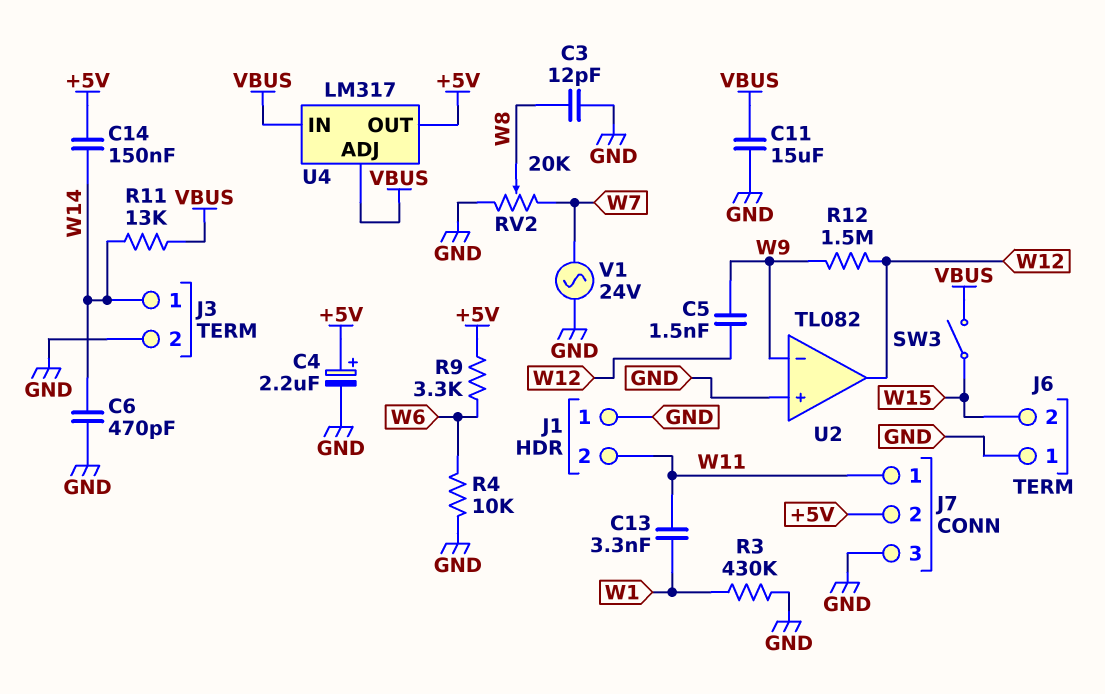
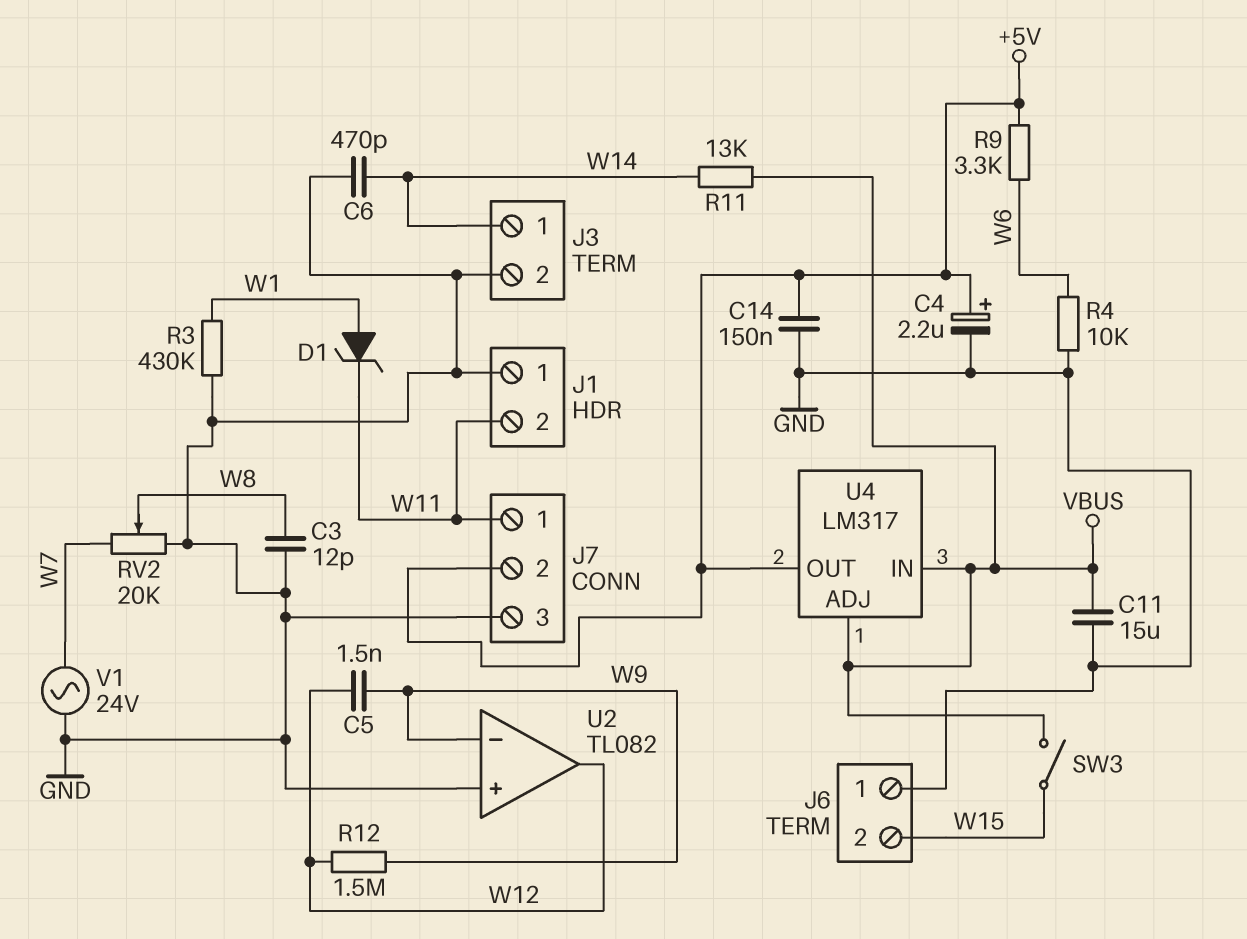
C13: 3.3nF (W1, W11) -> none
C14: 150nF (+5V, W14) -> 150nF (+5V, GND)
D1: none -> zener (A W1, K W11)

